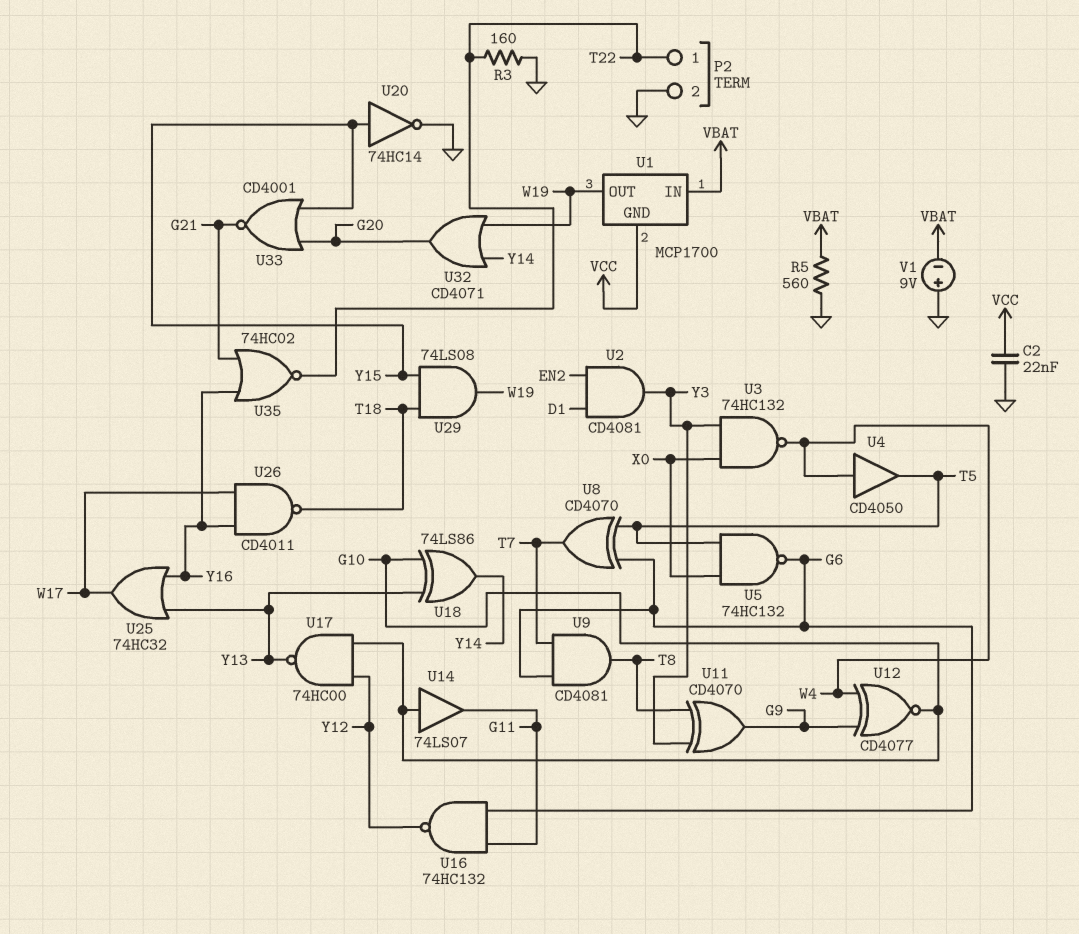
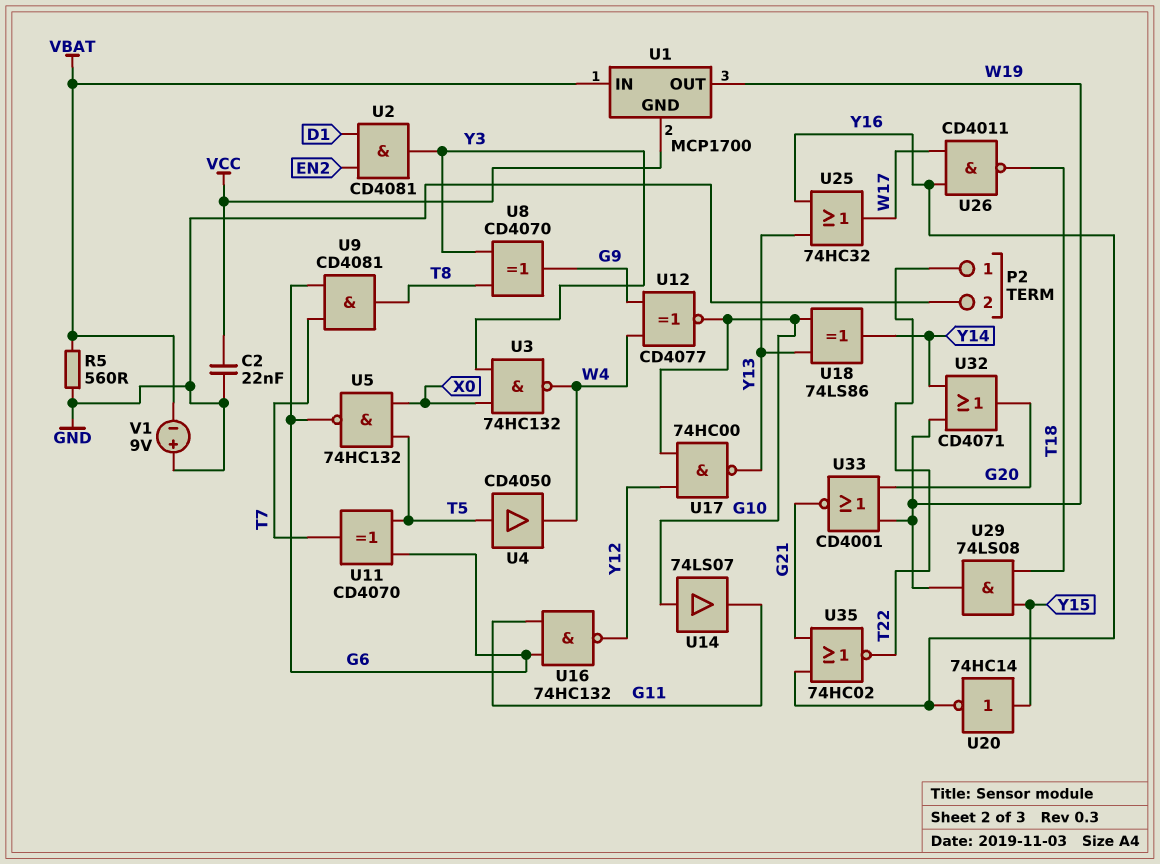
R3: 160 (GND, T22) -> none
U4: buffer CD4050 (in W4, out T5) -> buffer CD4050 (in T5, out W4)
U8: XOR CD4070 (in G6, in T5, out T7) -> XOR CD4070 (in T8, in Y3, out G9)
U11: XOR CD4070 (in T8, in Y3, out G9) -> XOR CD4070 (in G6, in T5, out T7)
U20: NOT 74HC14 (in Y15, out GND) -> NOT 74HC14 (in Y15, out Y16)
U33: NOR CD4001 (in G20, in Y15, out G21) -> NOR CD4001 (in G20, in W19, out G21)

